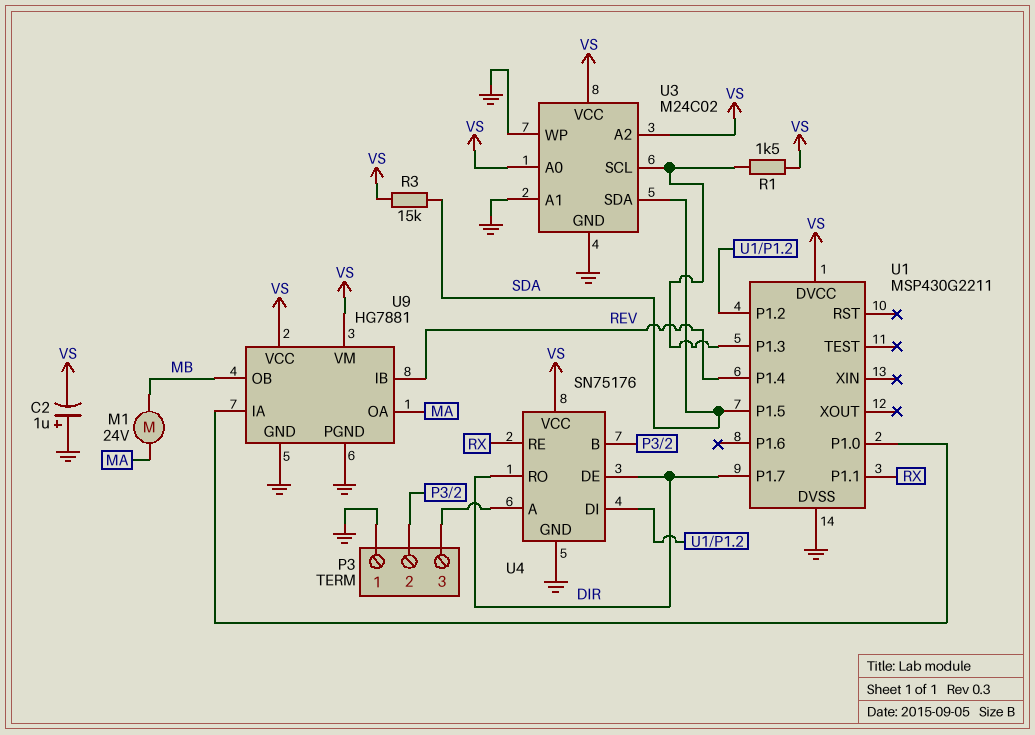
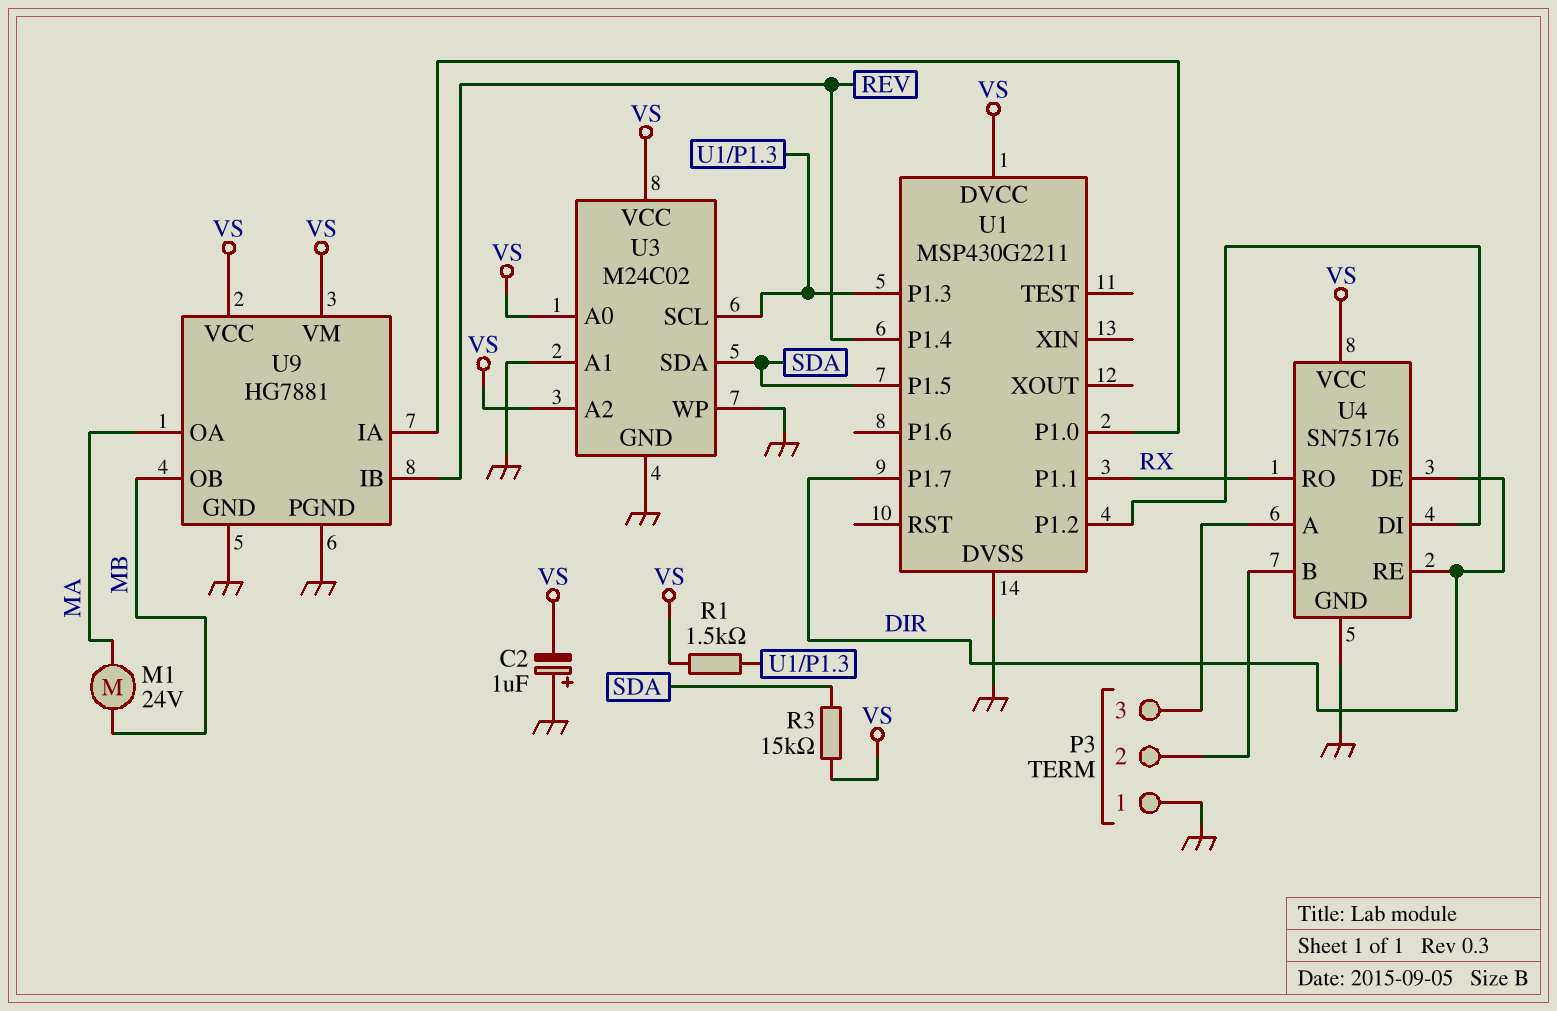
U4 pin RE: RX -> DIR
U4 pin RO: DIR -> RX

